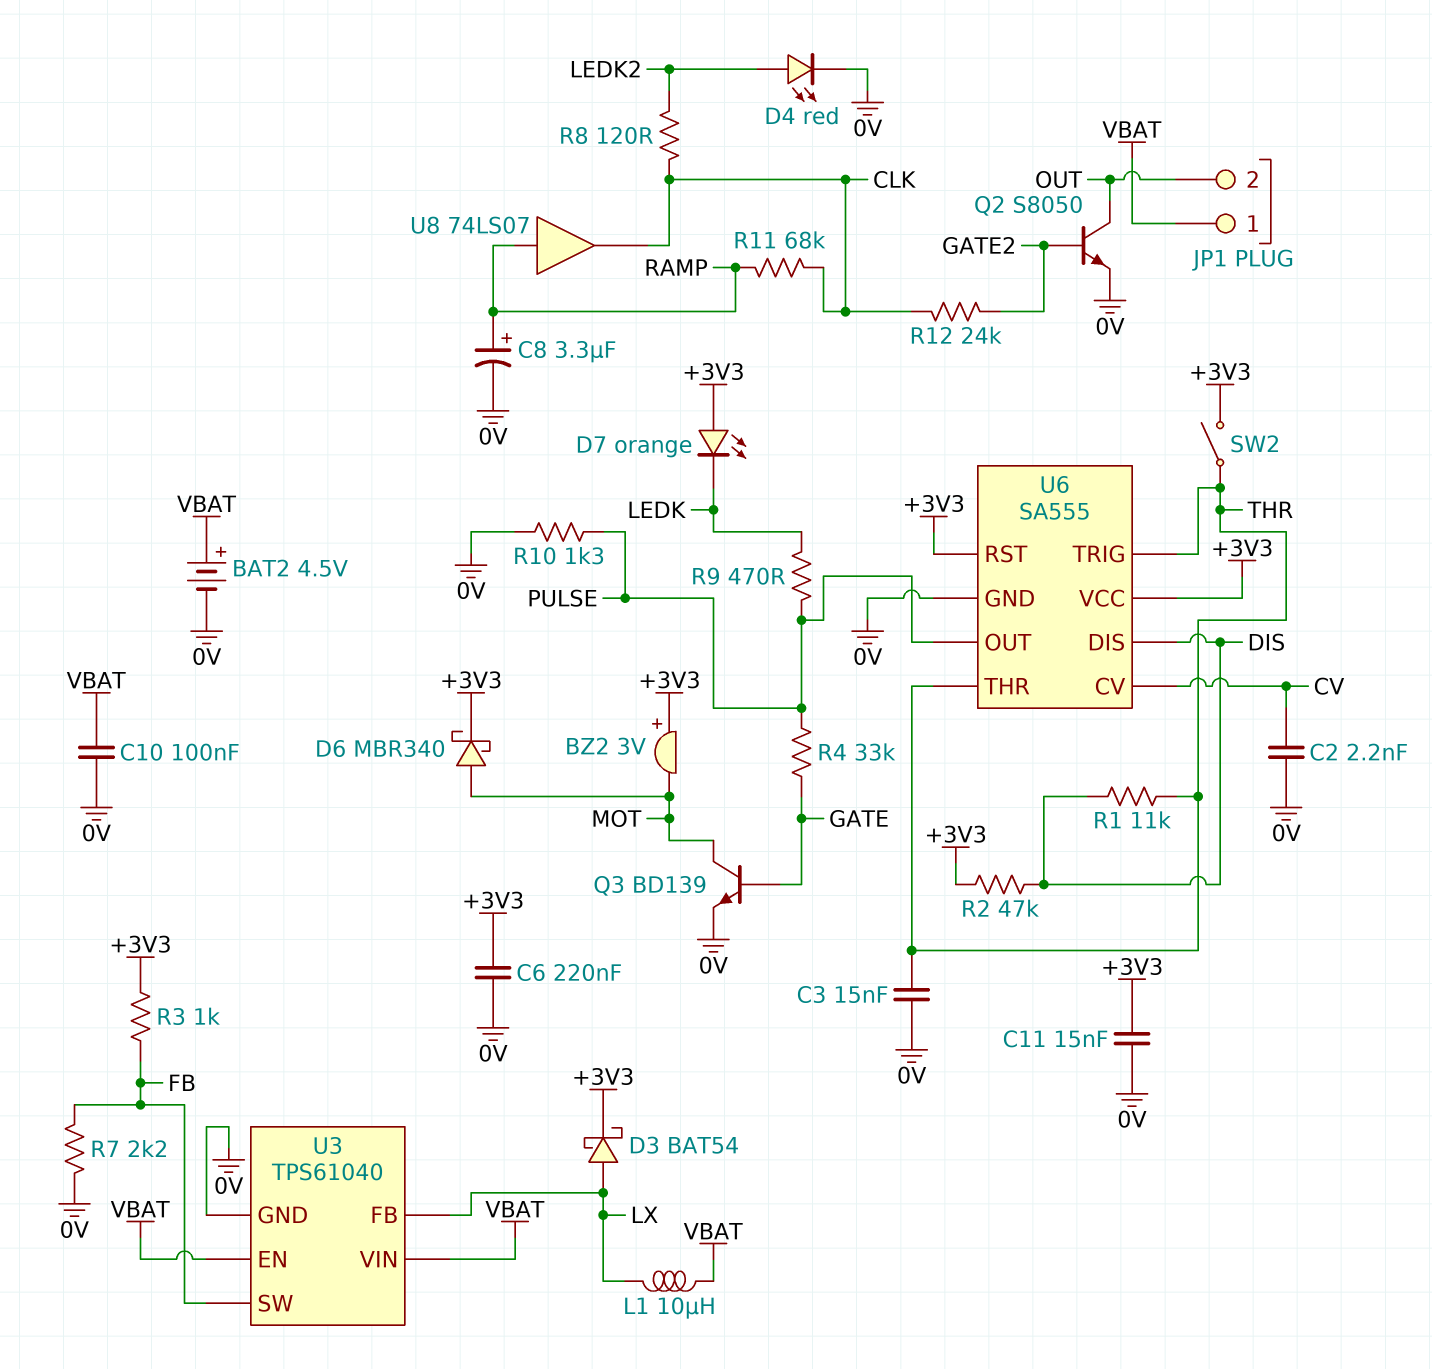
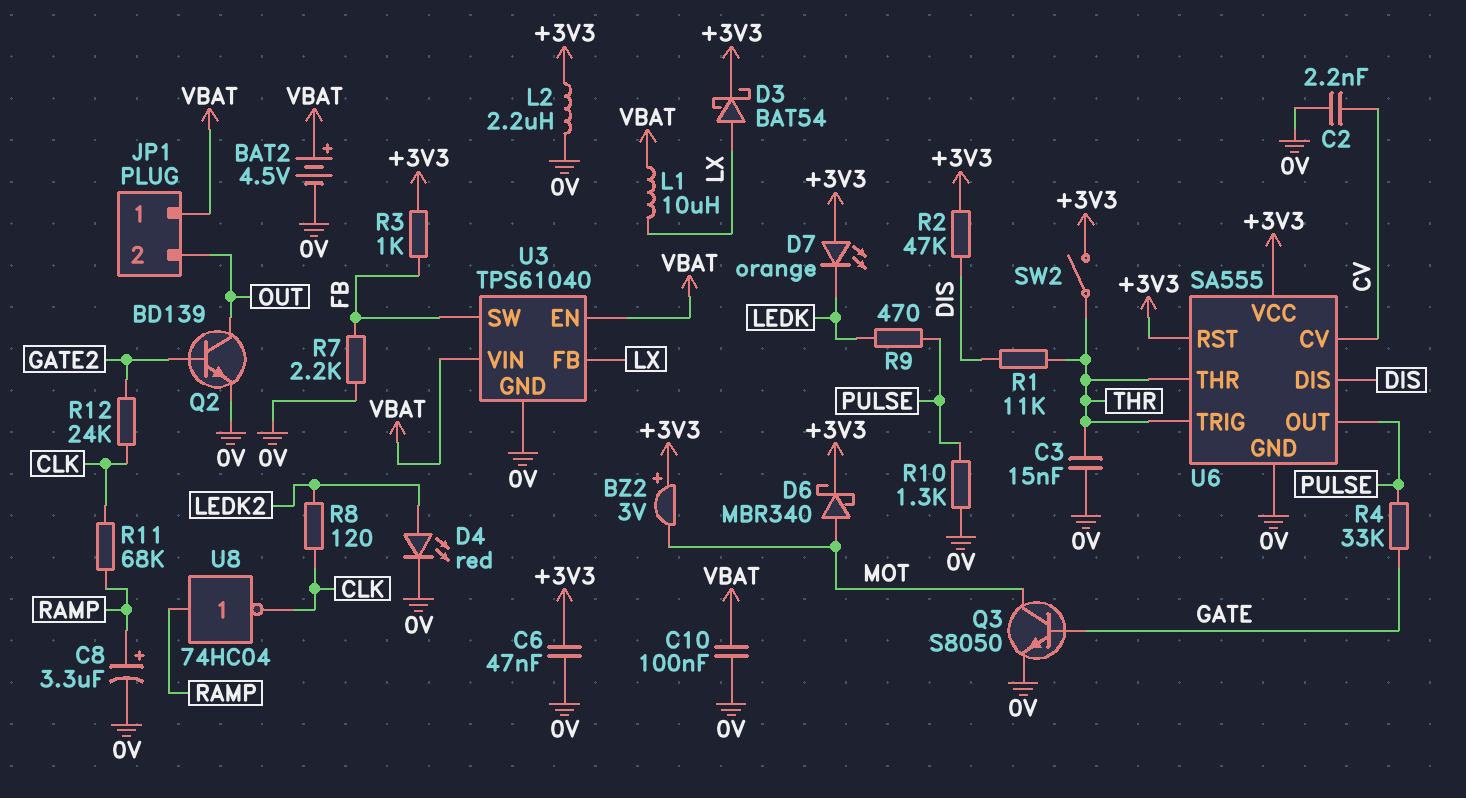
C6: 220nF (+3V3, 0V) -> 47nF (+3V3, 0V)
C11: 15nF (+3V3, 0V) -> none
L2: none -> 2.2uH (+3V3, 0V)
Q2: NPN S8050 (B GATE2, C OUT, E 0V) -> NPN BD139 (B GATE2, C OUT, E 0V)
Q3: NPN BD139 (B GATE, C MOT, E 0V) -> NPN S8050 (B GATE, C MOT, E 0V)
U8: buffer 74LS07 (in RAMP, out CLK) -> NOT 74HC04 (in RAMP, out CLK)

